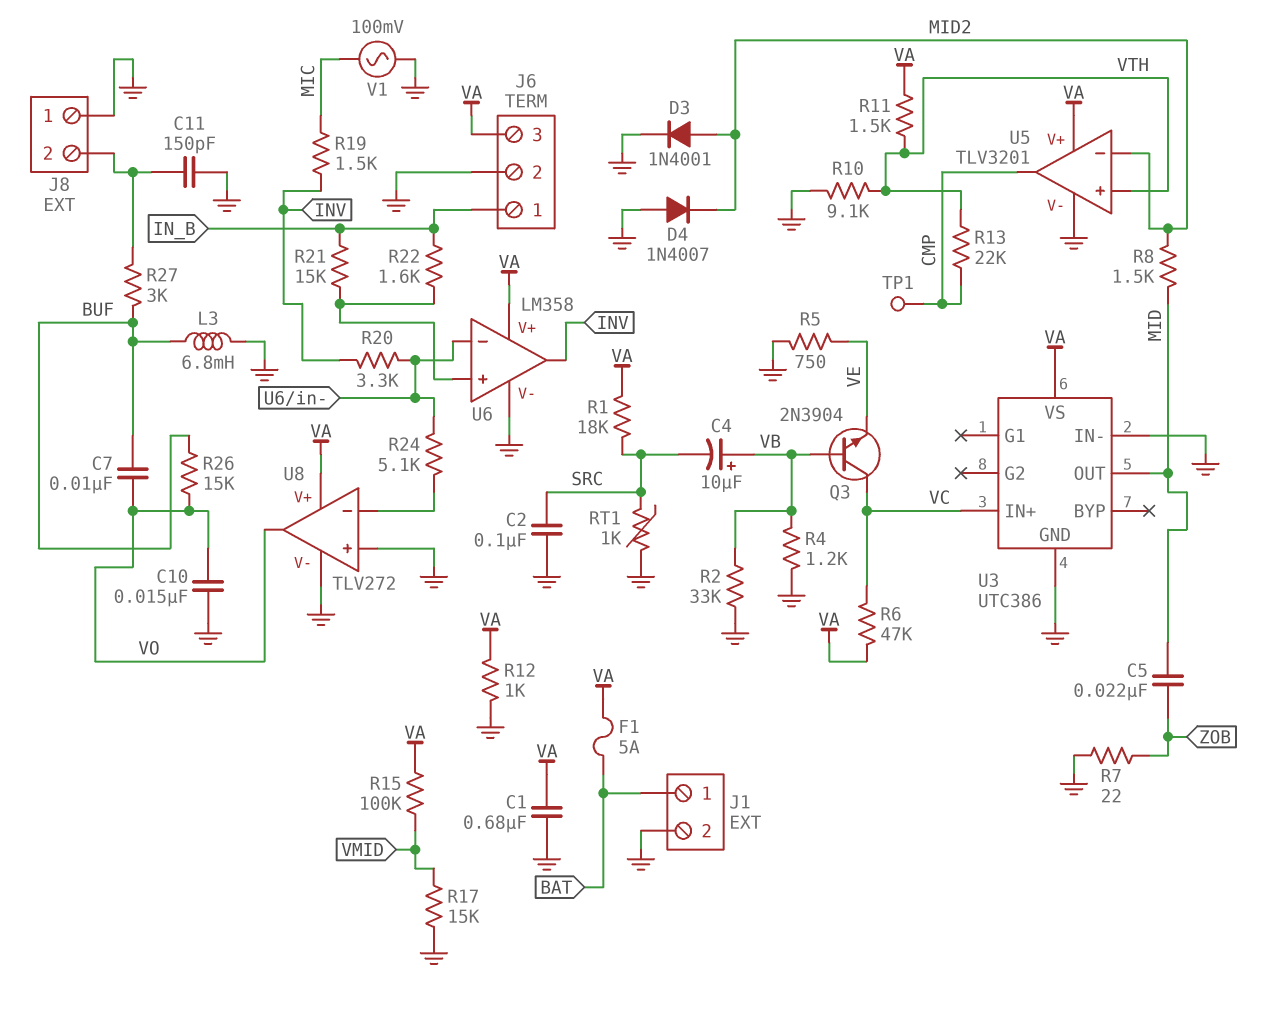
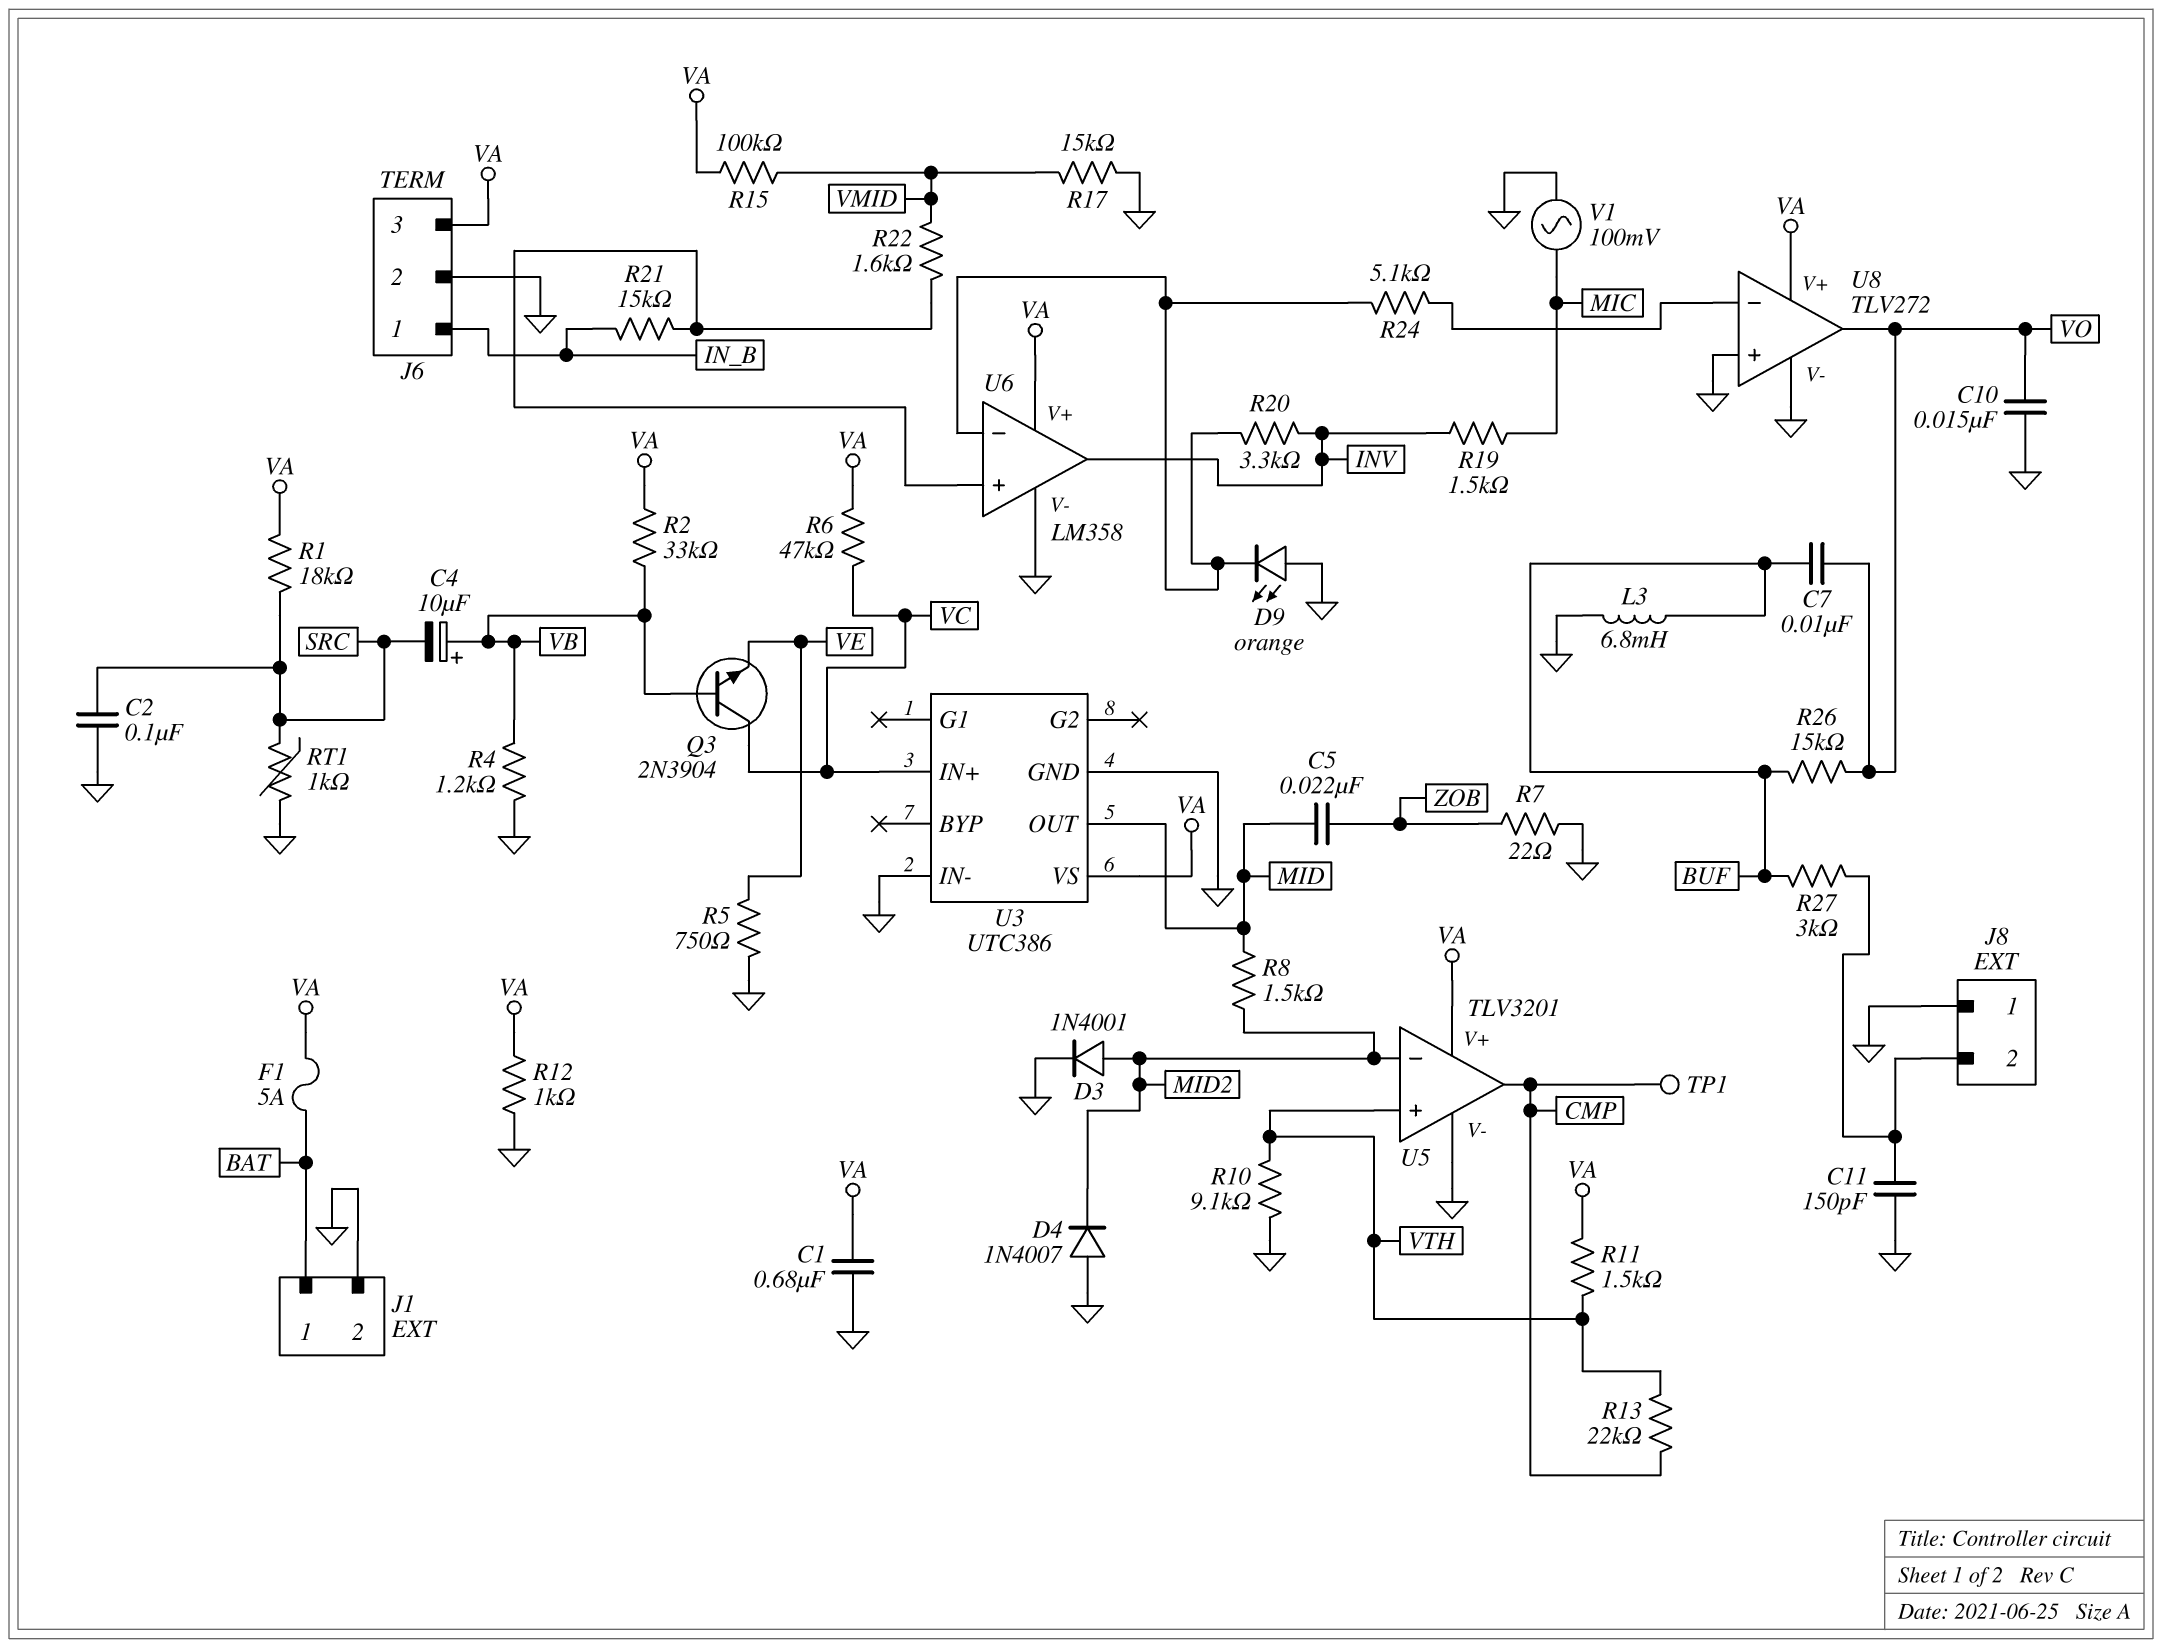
D9: none -> LED orange (A GND, K U6/in-)
R2: 33k (GND, VB) -> 33k (VA, VB)
R22: 1.6k (IN_B, U6/in+) -> 1.6k (U6/in+, VMID)

